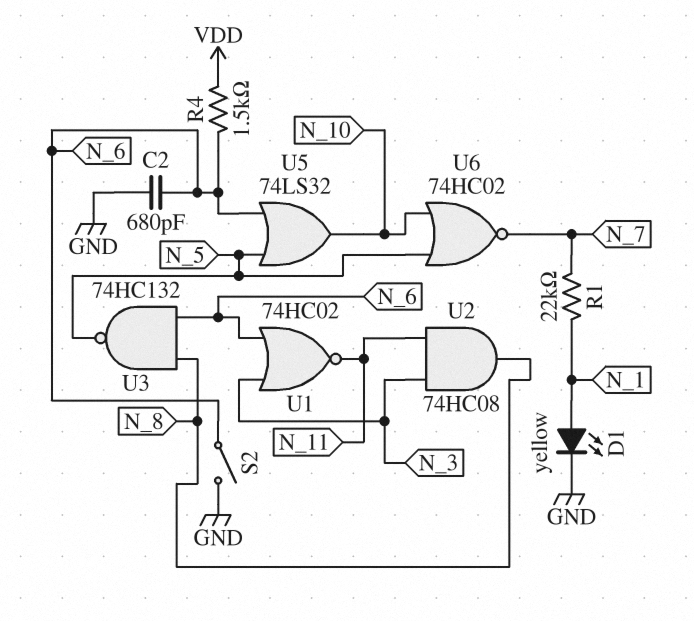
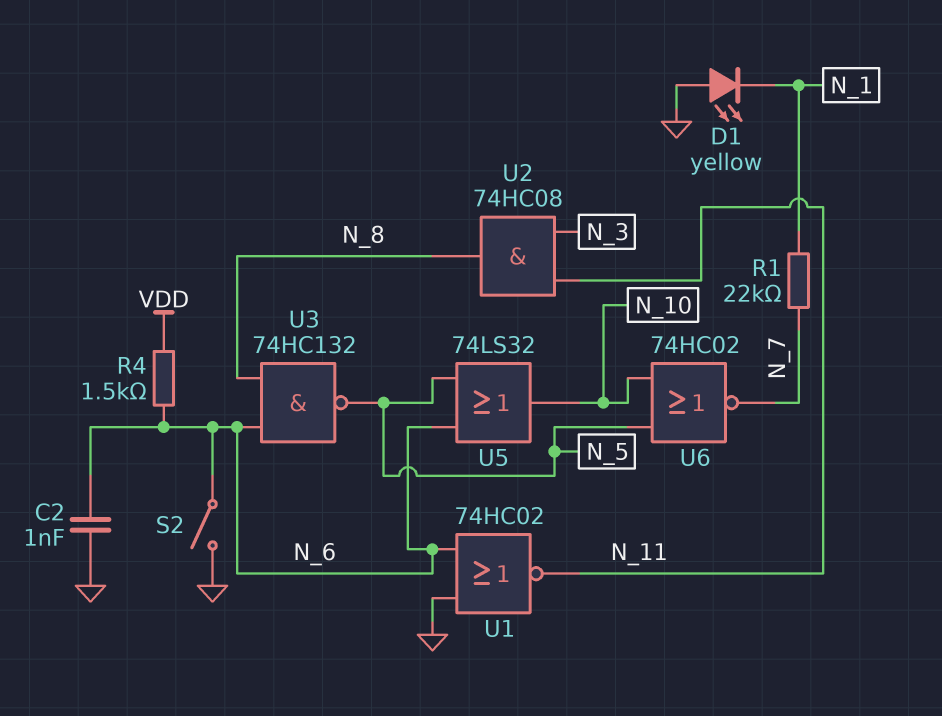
C2: 680pF (GND, N_6) -> 1nF (GND, N_6)
D1: LED yellow (A N_1, K GND) -> LED yellow (A GND, K N_1)
U1: NOR 74HC02 (in N_3, in N_6, out N_11) -> NOR 74HC02 (in GND, in N_6, out N_11)

